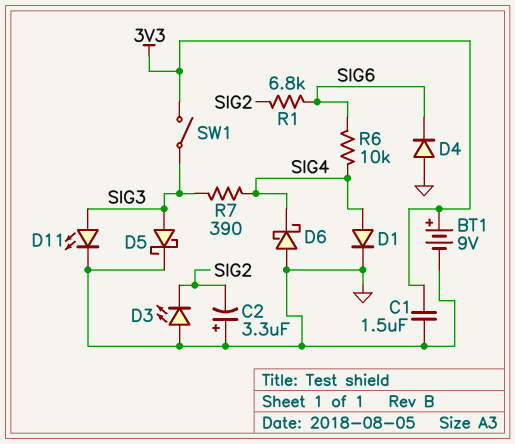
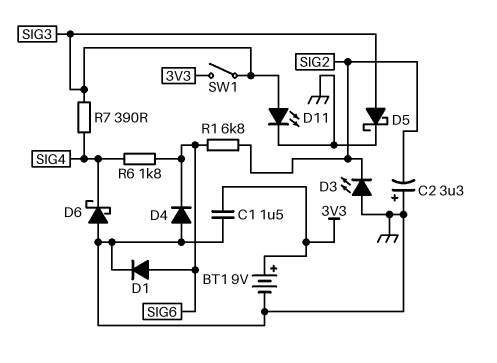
D1: diode (A SIG4, K GND) -> diode (A SIG6, K GND)
R6: 10k (SIG4, SIG6) -> 1.8k (SIG4, SIG6)

